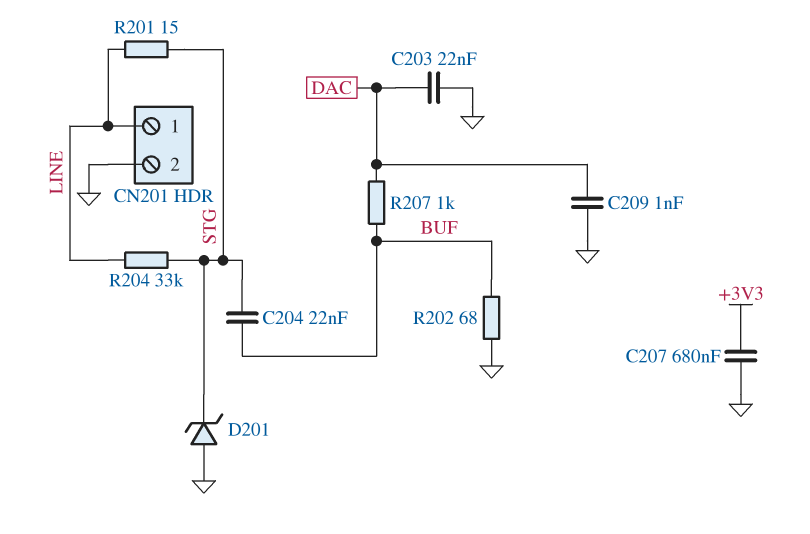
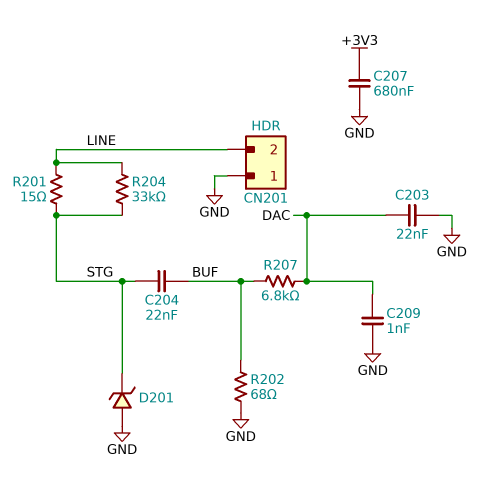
CN201 pin 1: LINE -> GND
CN201 pin 2: GND -> LINE
R207: 1k (BUF, DAC) -> 6.8k (BUF, DAC)

